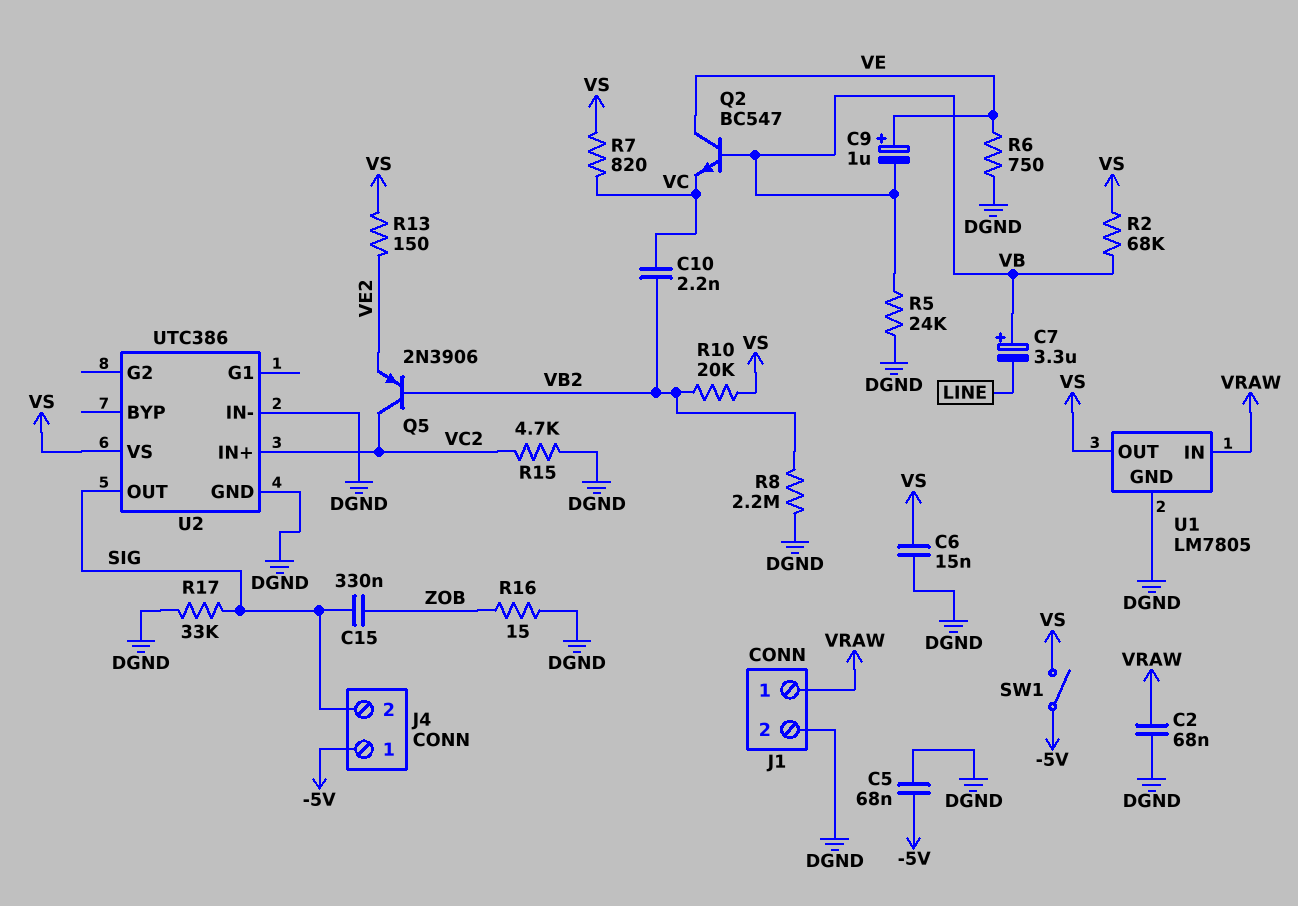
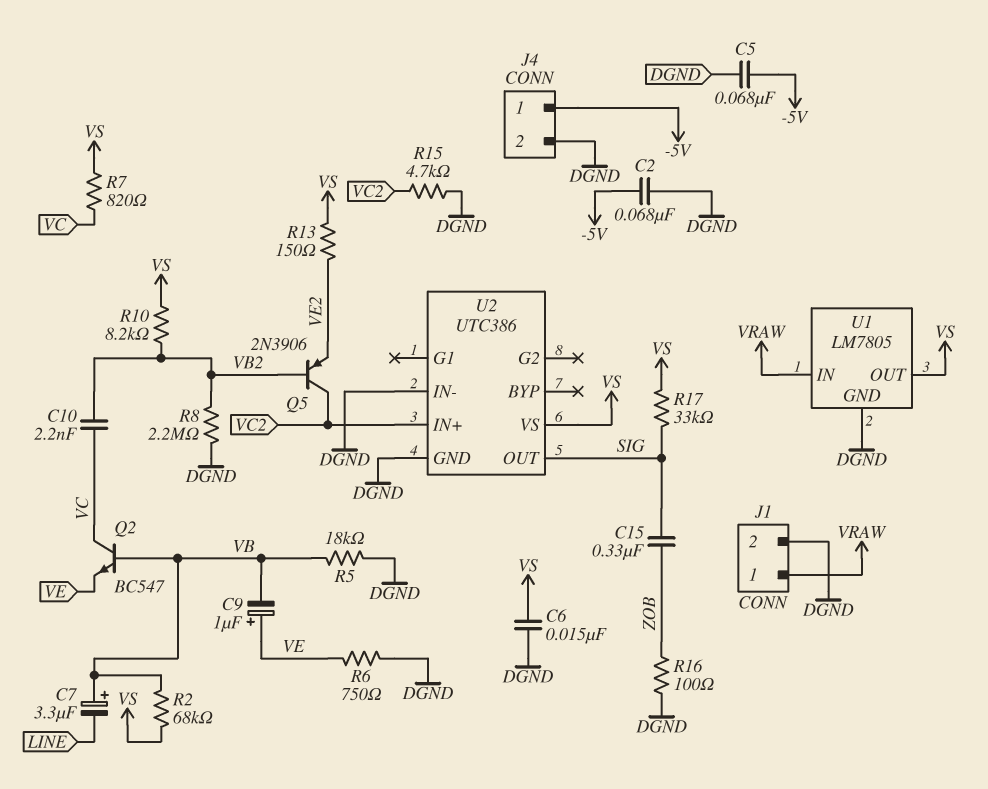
C2: 68nF (DGND, VRAW) -> 68nF (-5V, DGND)
J4 pin 2: SIG -> DGND
Q2: NPN BC547 (B VB, C VE, E VC) -> NPN BC547 (B VB, C VC, E VE)
R5: 24k (DGND, VB) -> 18k (DGND, VB)
R10: 20k (VB2, VS) -> 8.2k (VB2, VS)
R16: 15 (DGND, ZOB) -> 100 (DGND, ZOB)
R17: 33k (DGND, SIG) -> 33k (SIG, VS)
SW1: switch (-5V, VS) -> none

